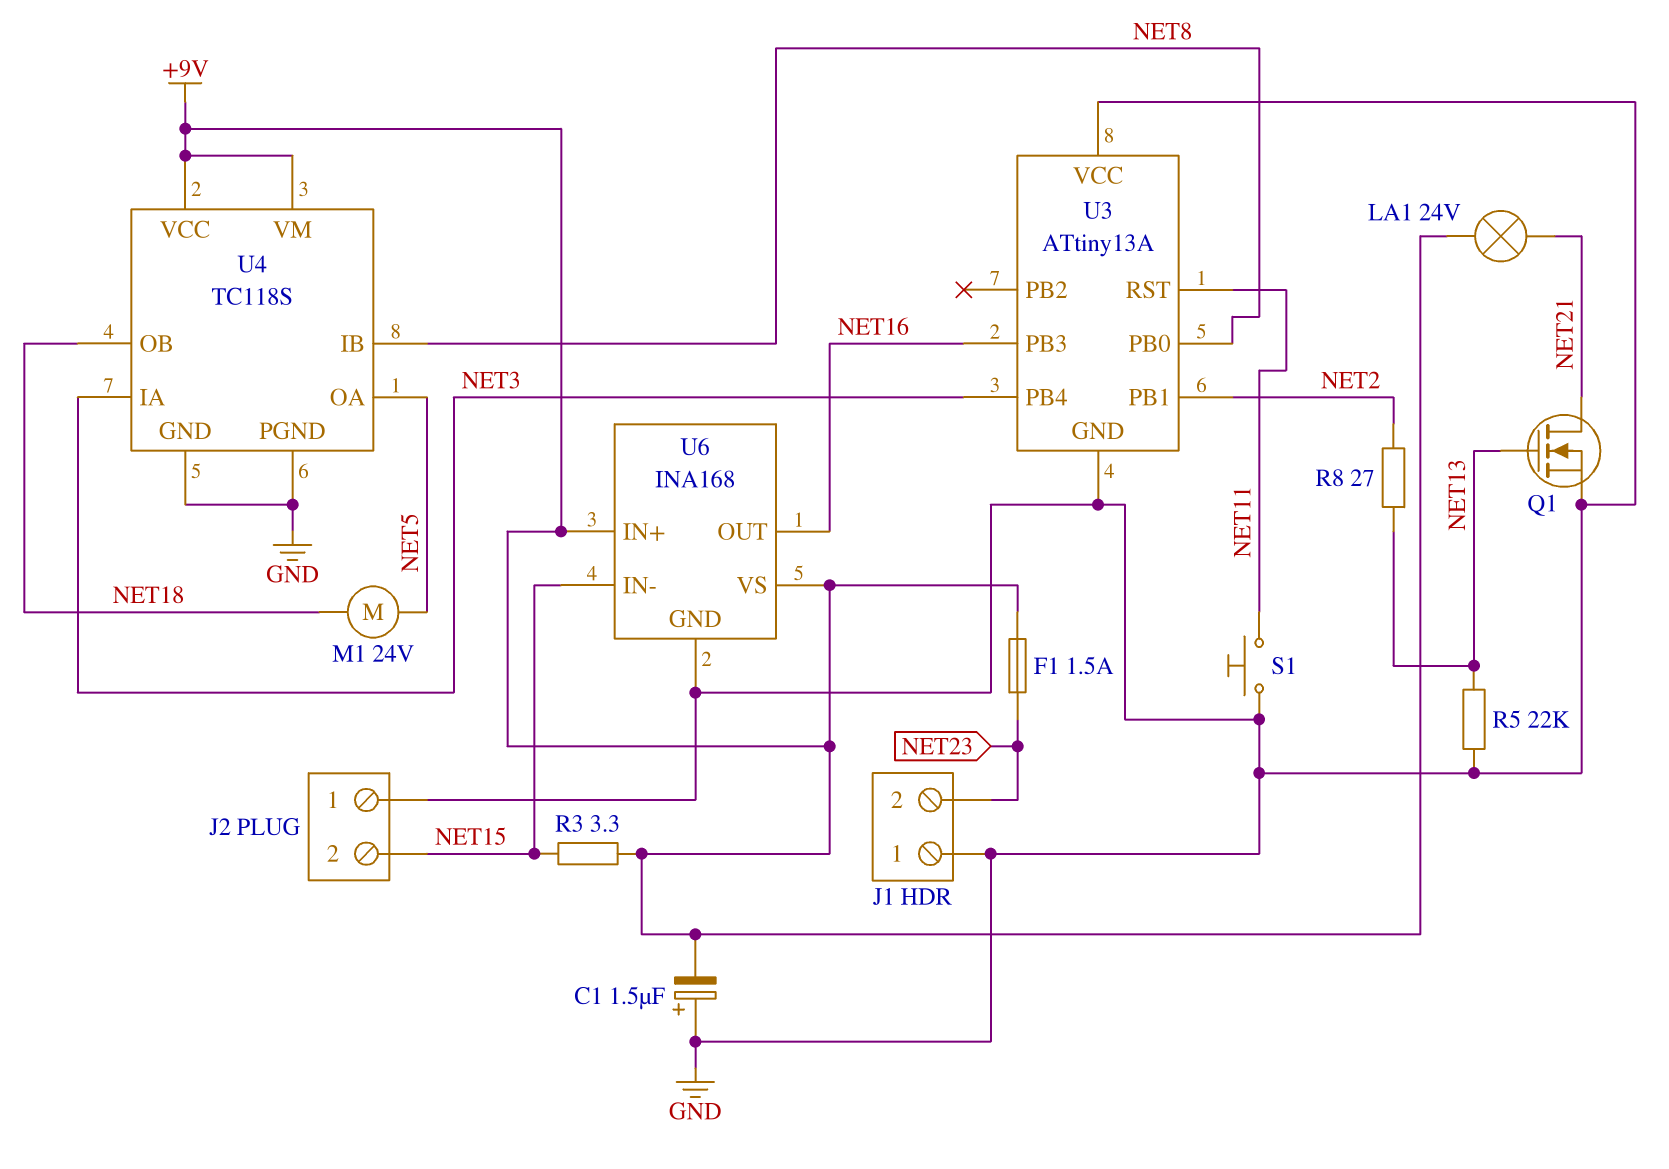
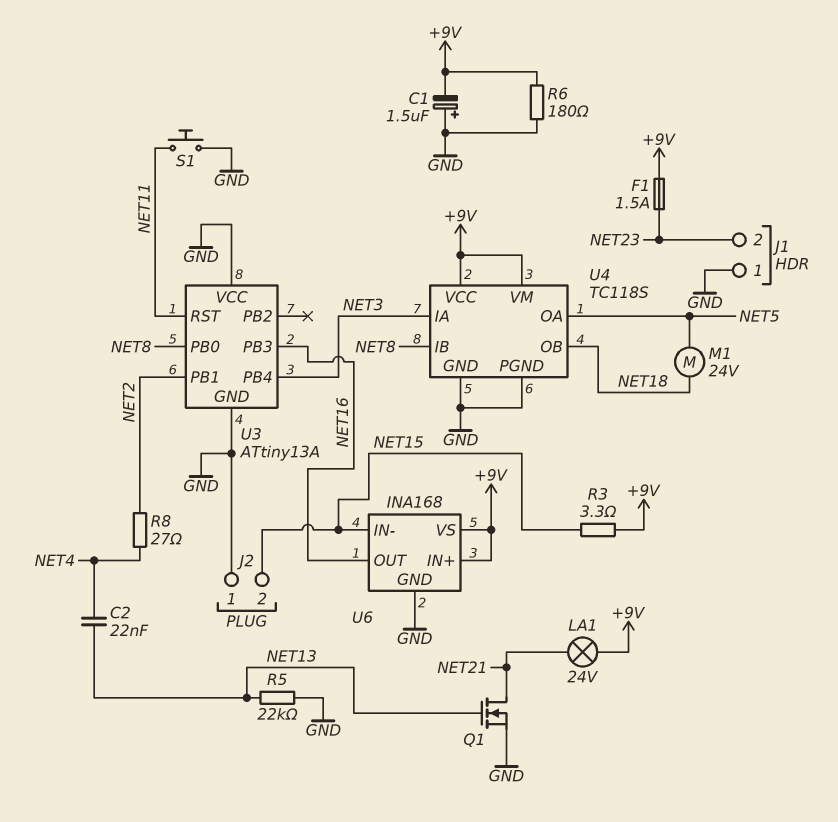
C2: none -> 22nF (NET4, NET13)
R6: none -> 180 (+9V, GND)
R8: 27 (NET2, NET13) -> 27 (NET2, NET4)

